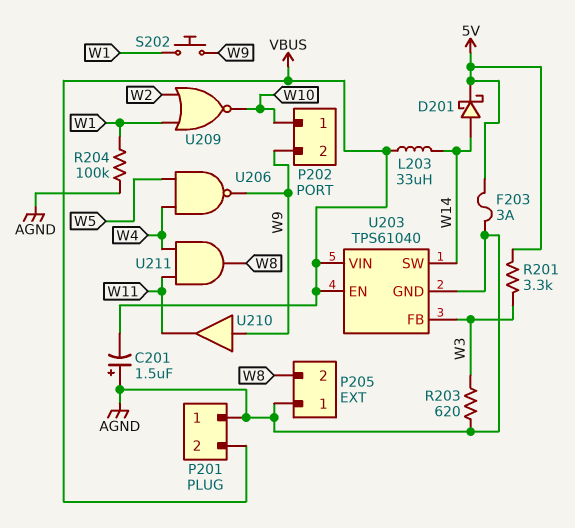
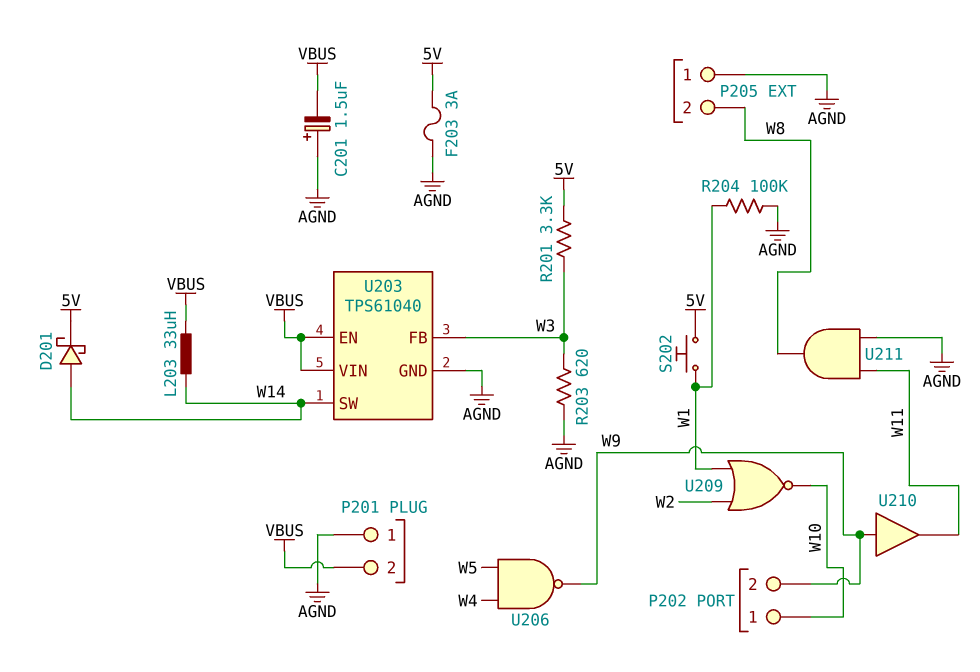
S202: button (W1, W9) -> button (5V, W1)
U211: AND (in W4, in W11, out W8) -> AND (in AGND, in W11, out W8)

